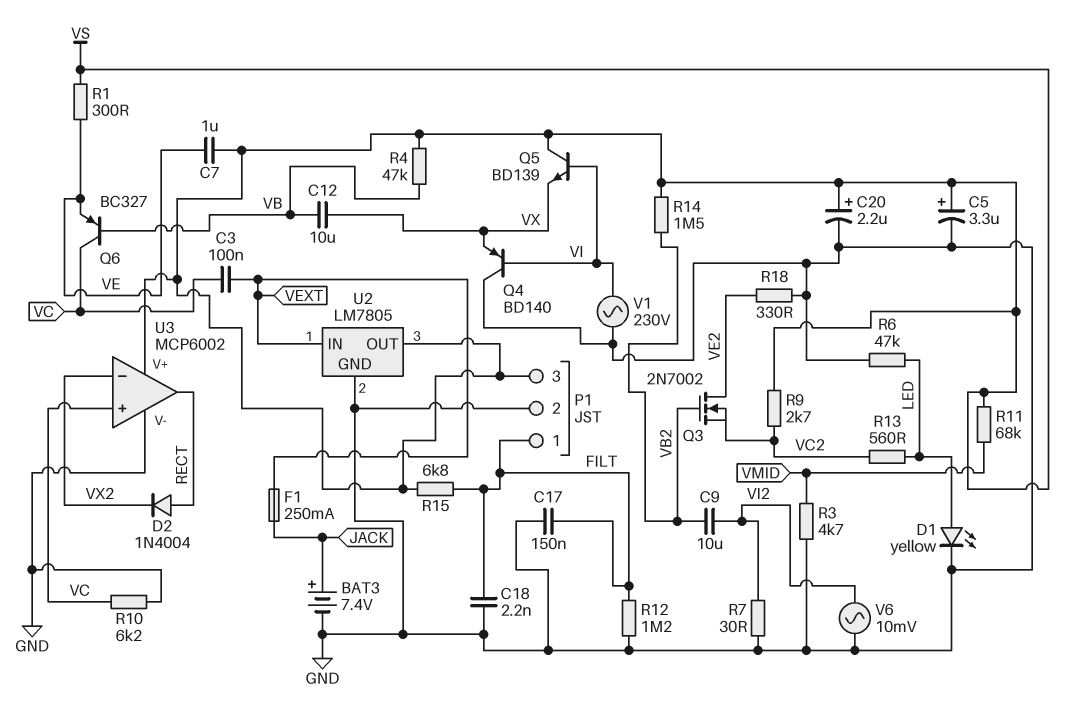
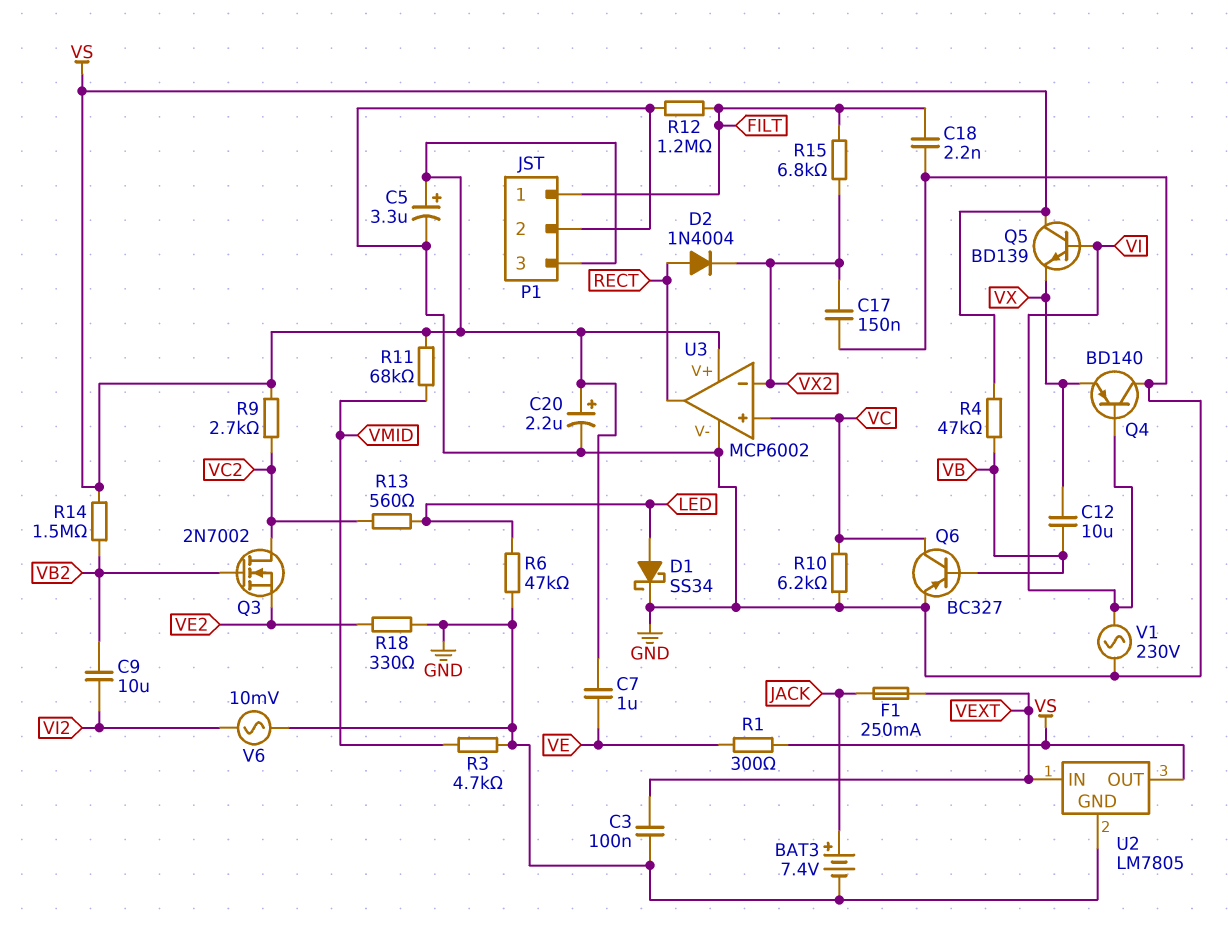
C3: 100nF (VC, VEXT) -> 100nF (GND, VEXT)
C17: 150nF (FILT, GND) -> 150nF (GND, VX2)
D1: LED yellow (A LED, K GND) -> schottky SS34 (A LED, K GND)
Q3: NMOS 2N7002 (G VB2, D VE2, S VC2) -> NMOS 2N7002 (G VB2, D VC2, S VE2)
Q6: PNP BC327 (B VB, C VC, E VE) -> PNP BC327 (B VB, C VC, E GND)
R7: 30 (GND, VI2) -> none
R15: 6.8k (FILT, VS) -> 6.8k (FILT, VX2)

